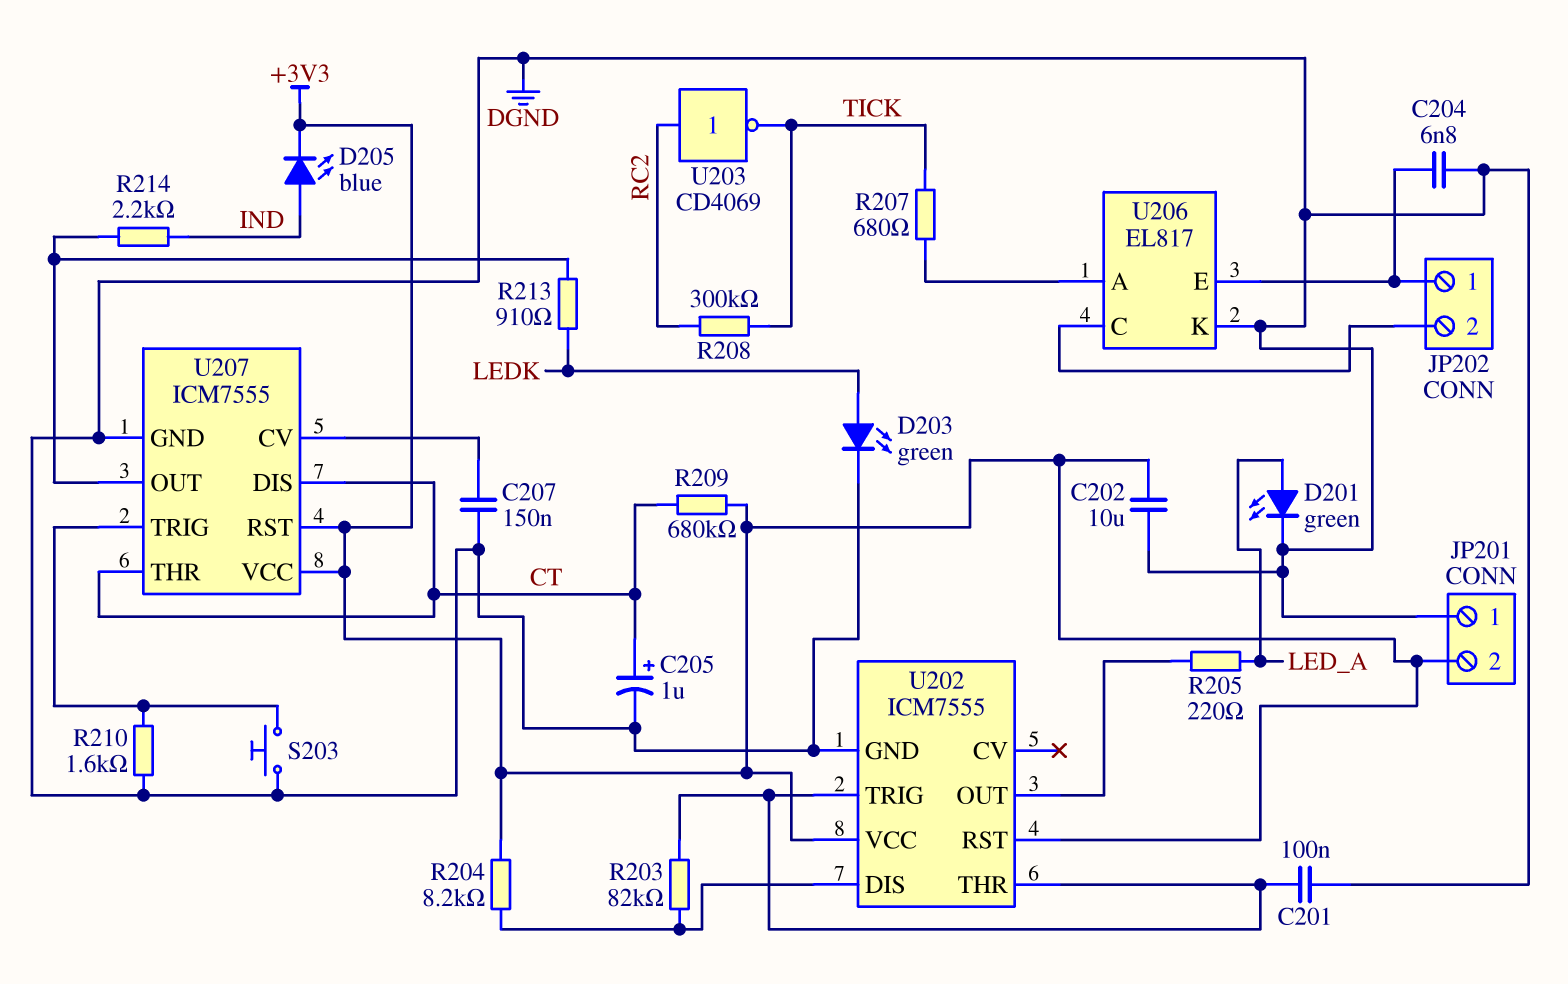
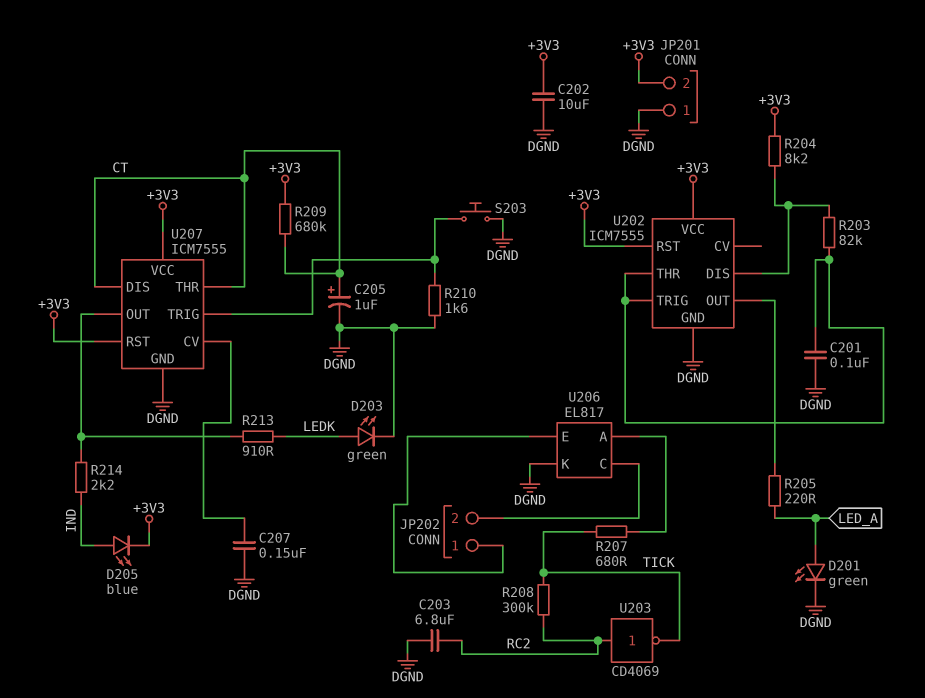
C203: none -> 6.8uF (DGND, RC2)
C204: 6.8nF (DGND, JP202/1) -> none

